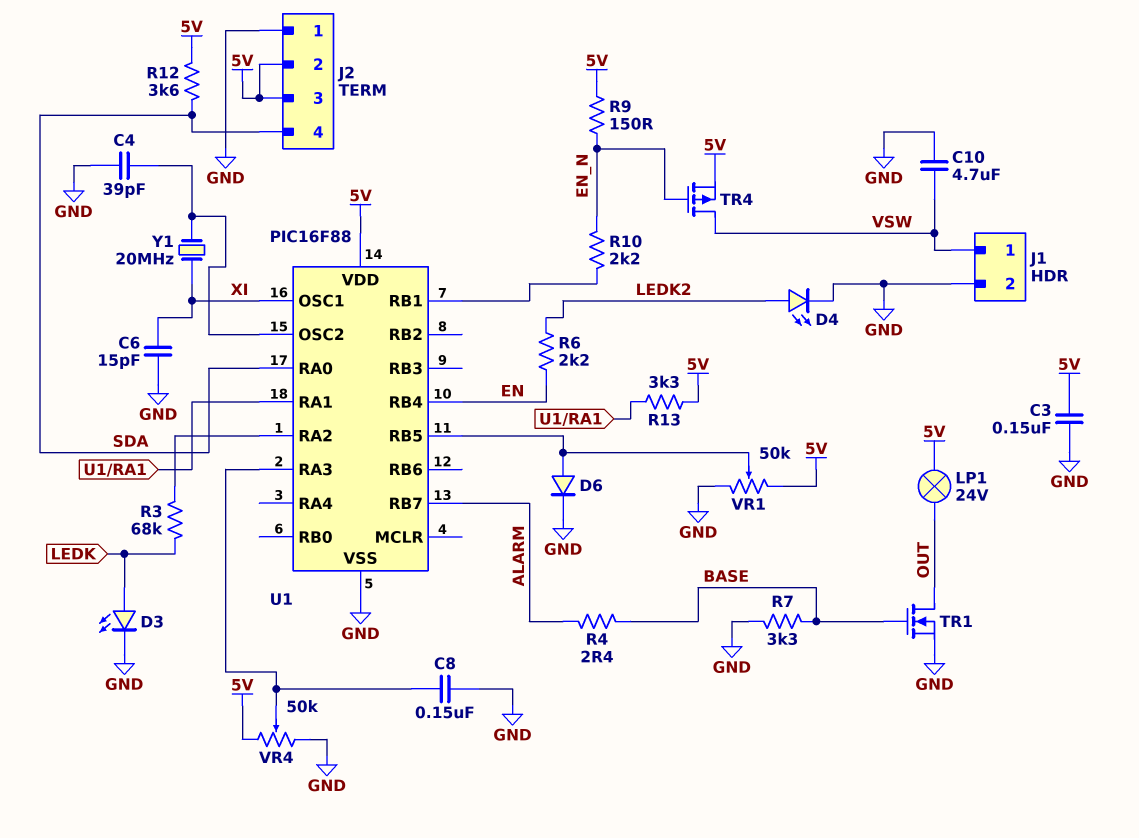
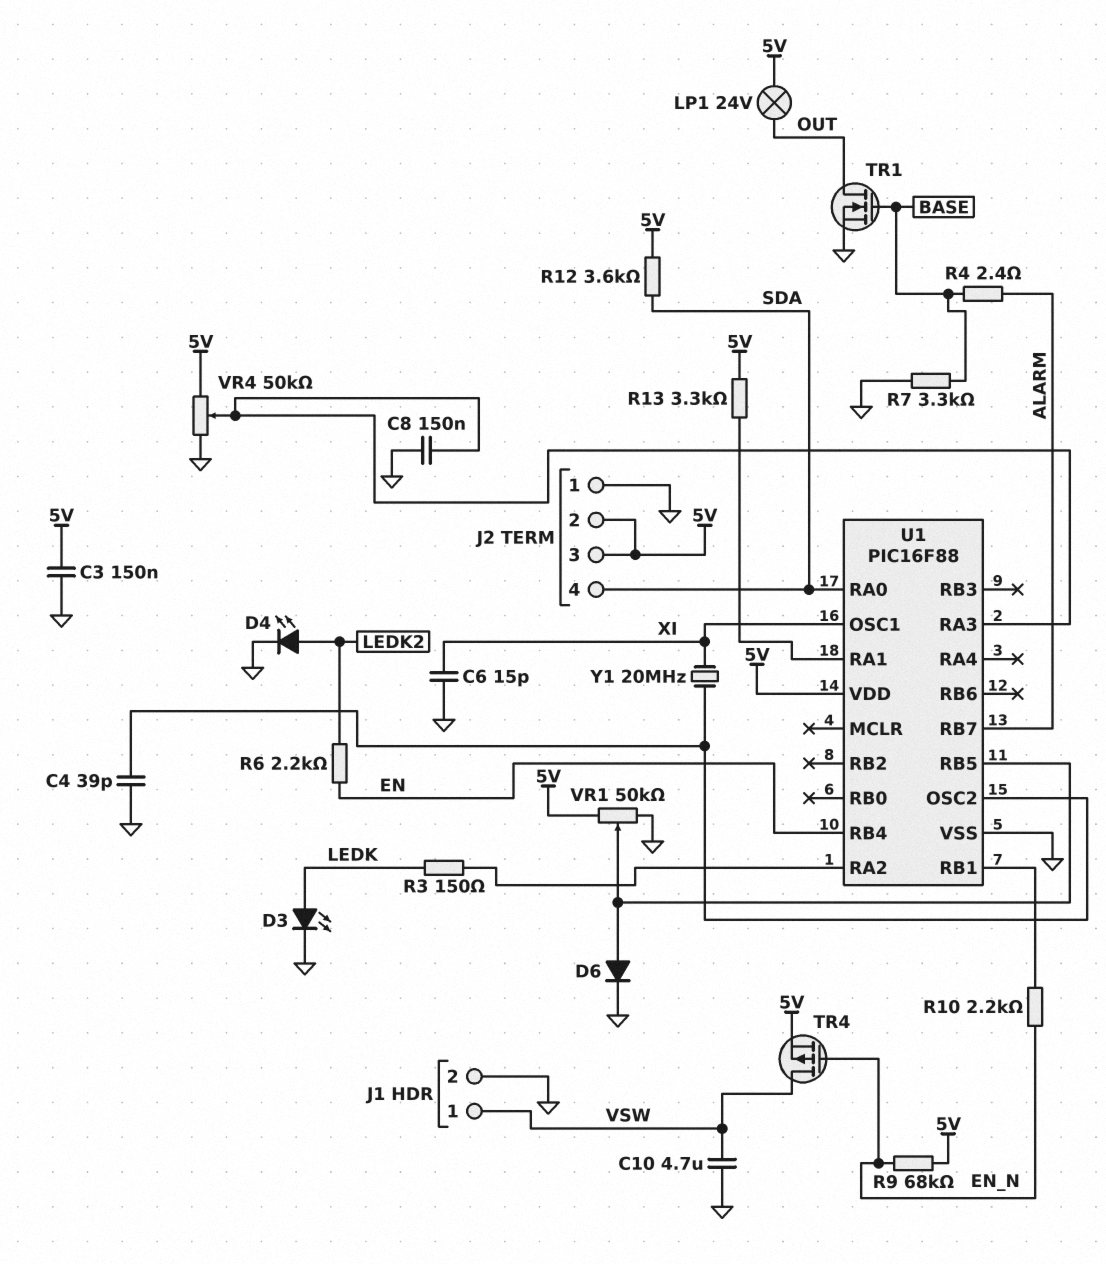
R3: 68k (LEDK, U1/RA2) -> 150 (LEDK, U1/RA2)
R9: 150 (5V, EN_N) -> 68k (5V, EN_N)

